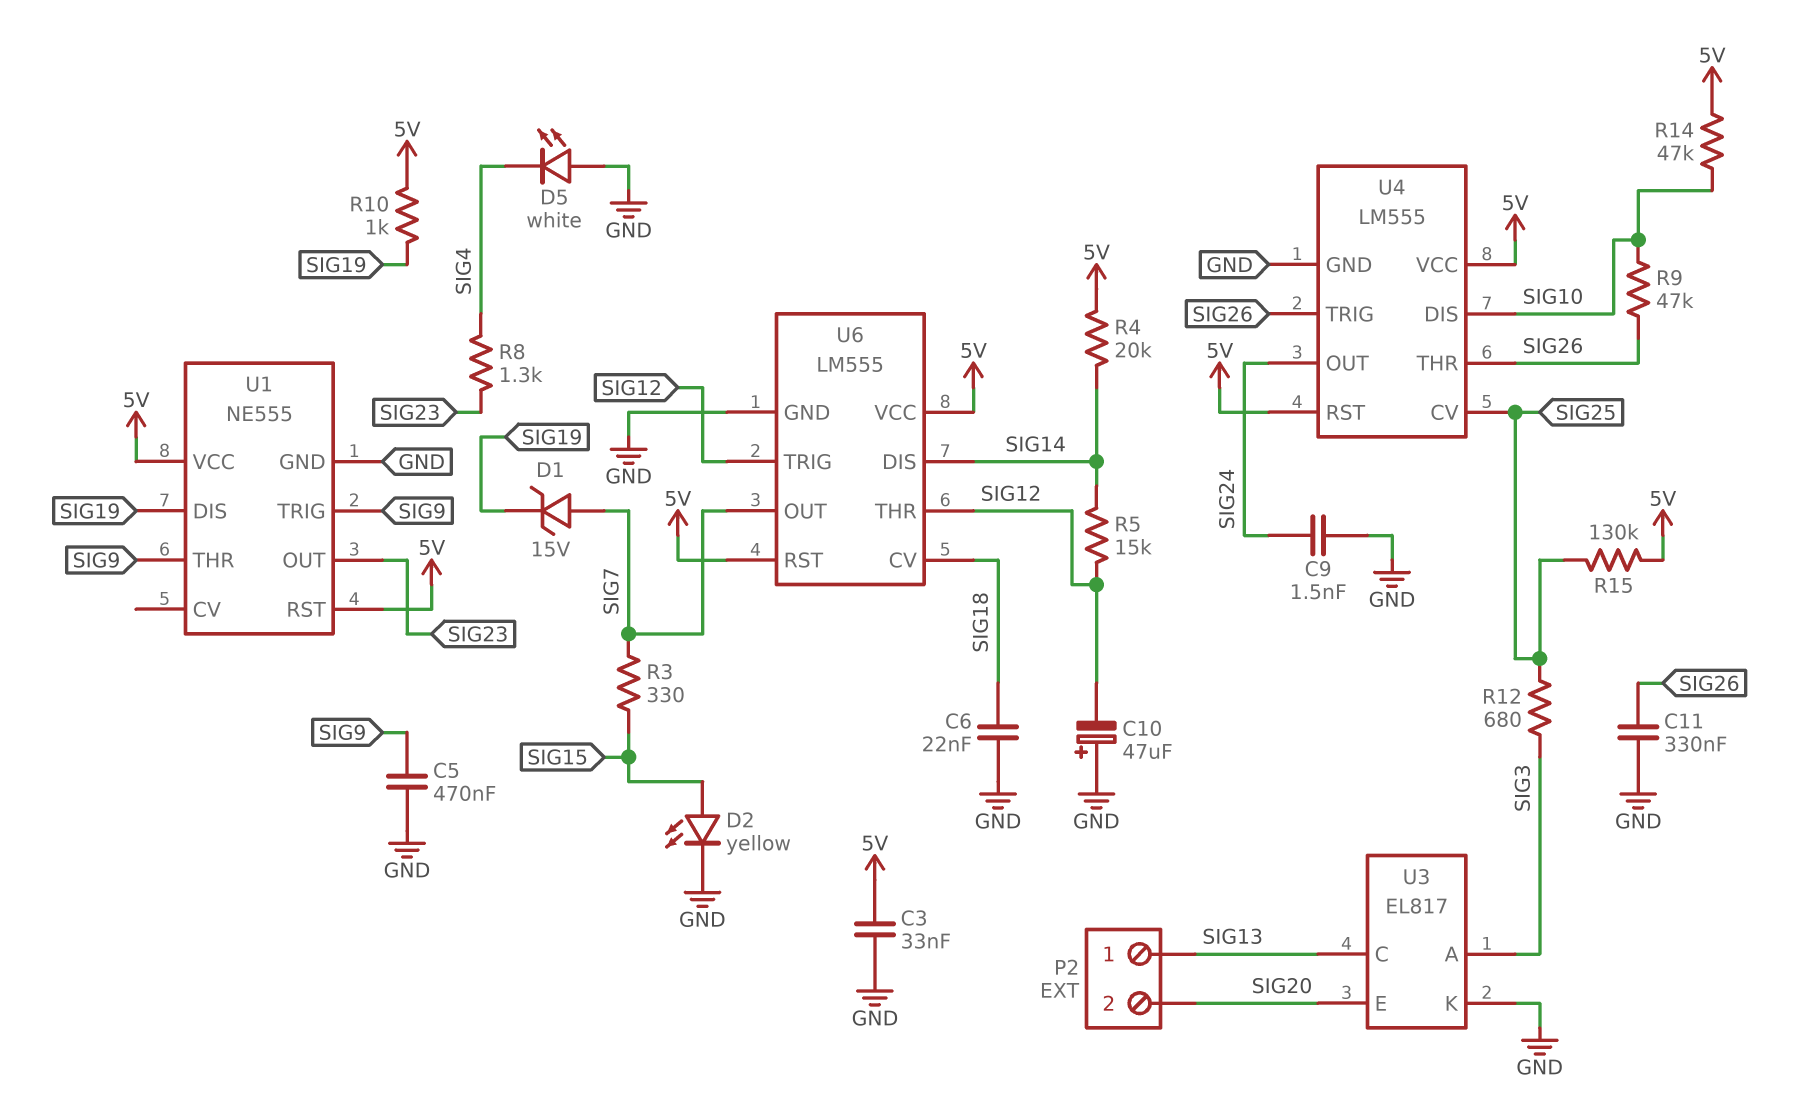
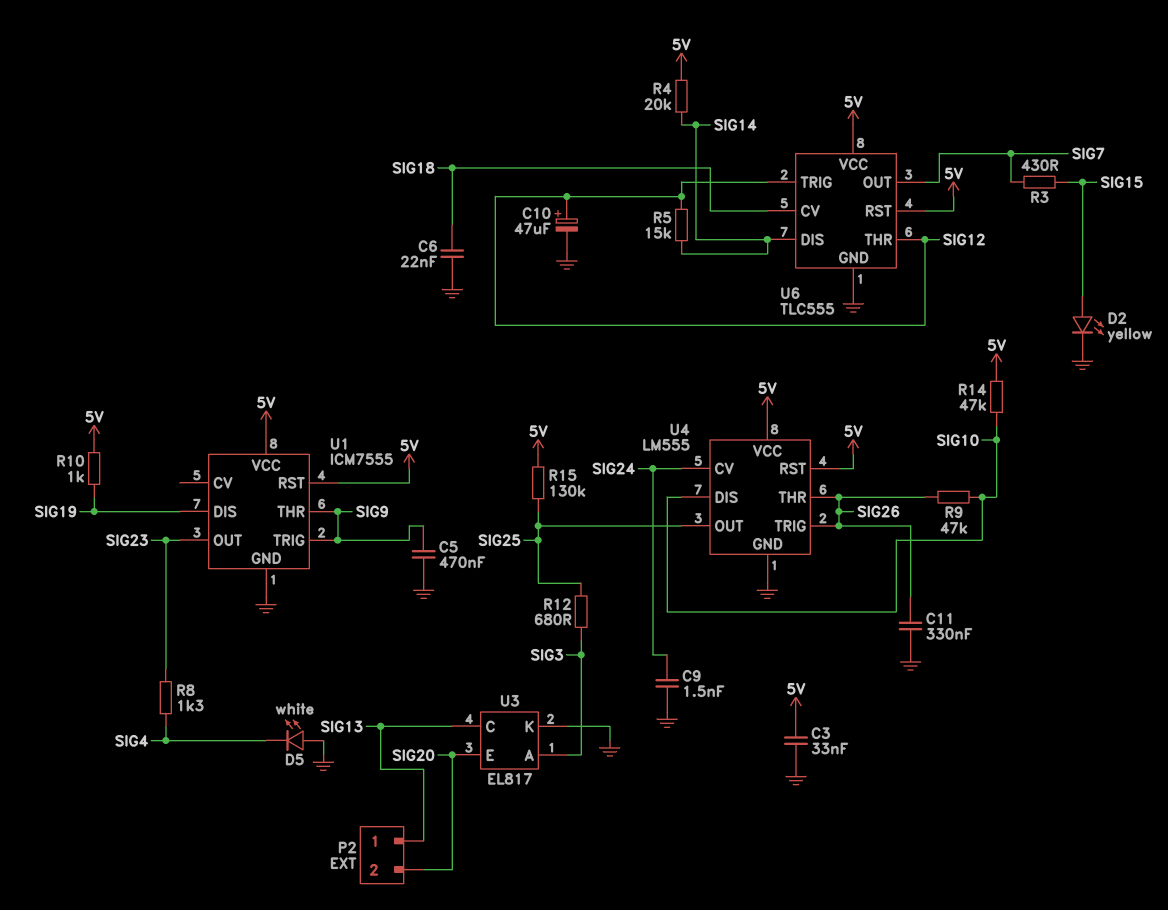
C10: 47uF (plus GND, minus SIG12) -> 47uF (plus SIG12, minus GND)
D1: zener 15V (A SIG7, K SIG19) -> none
R3: 330 (SIG7, SIG15) -> 430 (SIG7, SIG15)
U1: NE555 -> ICM7555
U4 pin CV: SIG25 -> SIG24
U4 pin OUT: SIG24 -> SIG25
U6: LM555 -> TLC555

